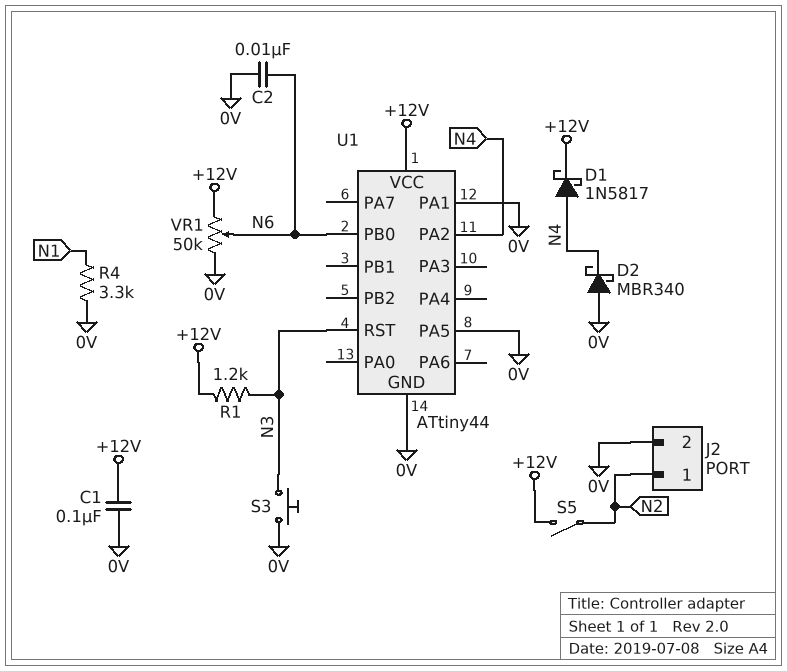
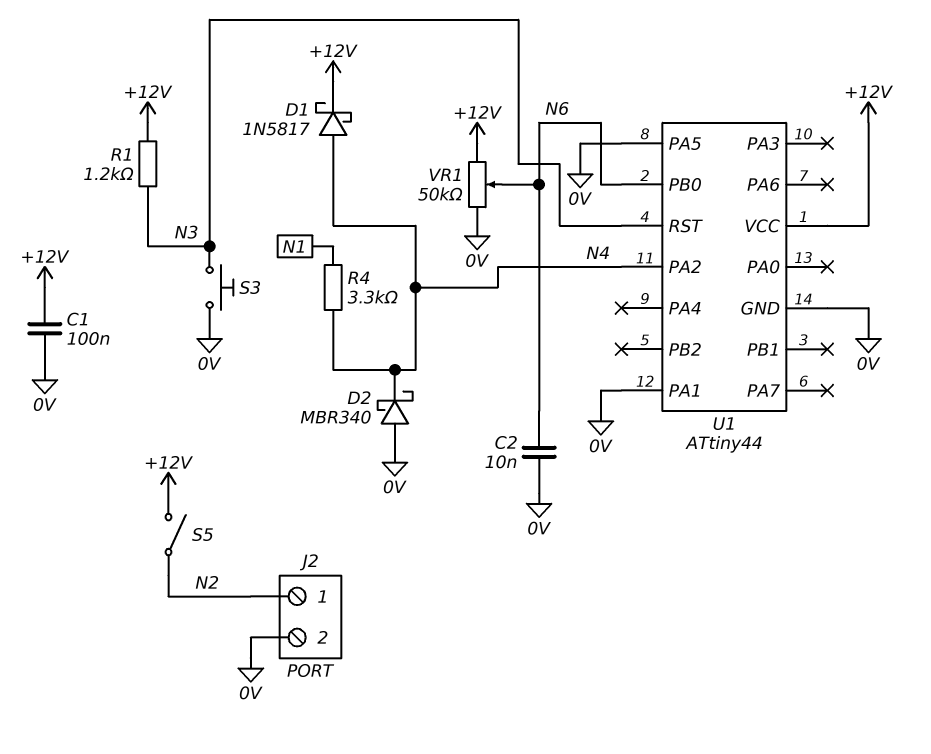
R4: 3.3k (0V, N1) -> 3.3k (N1, N4)

